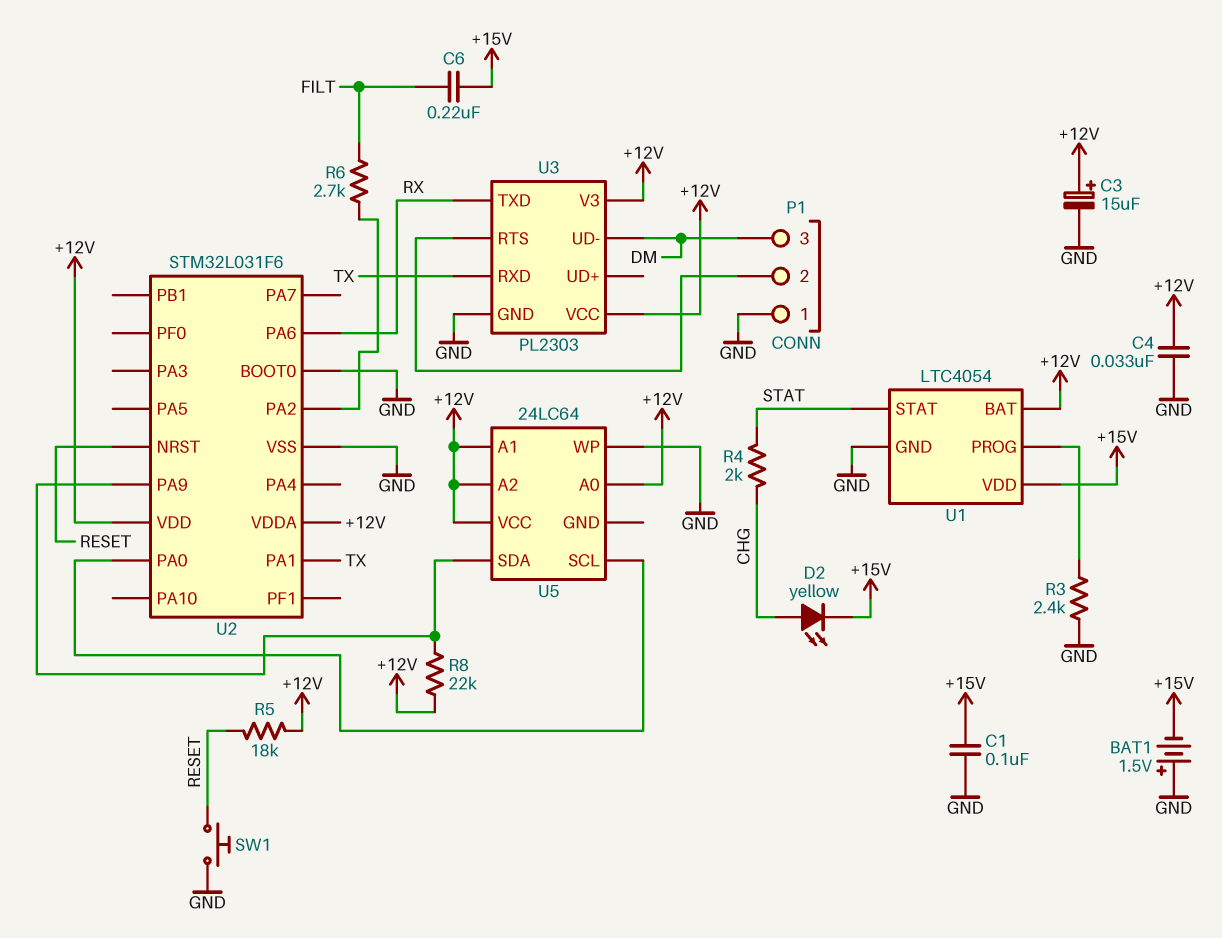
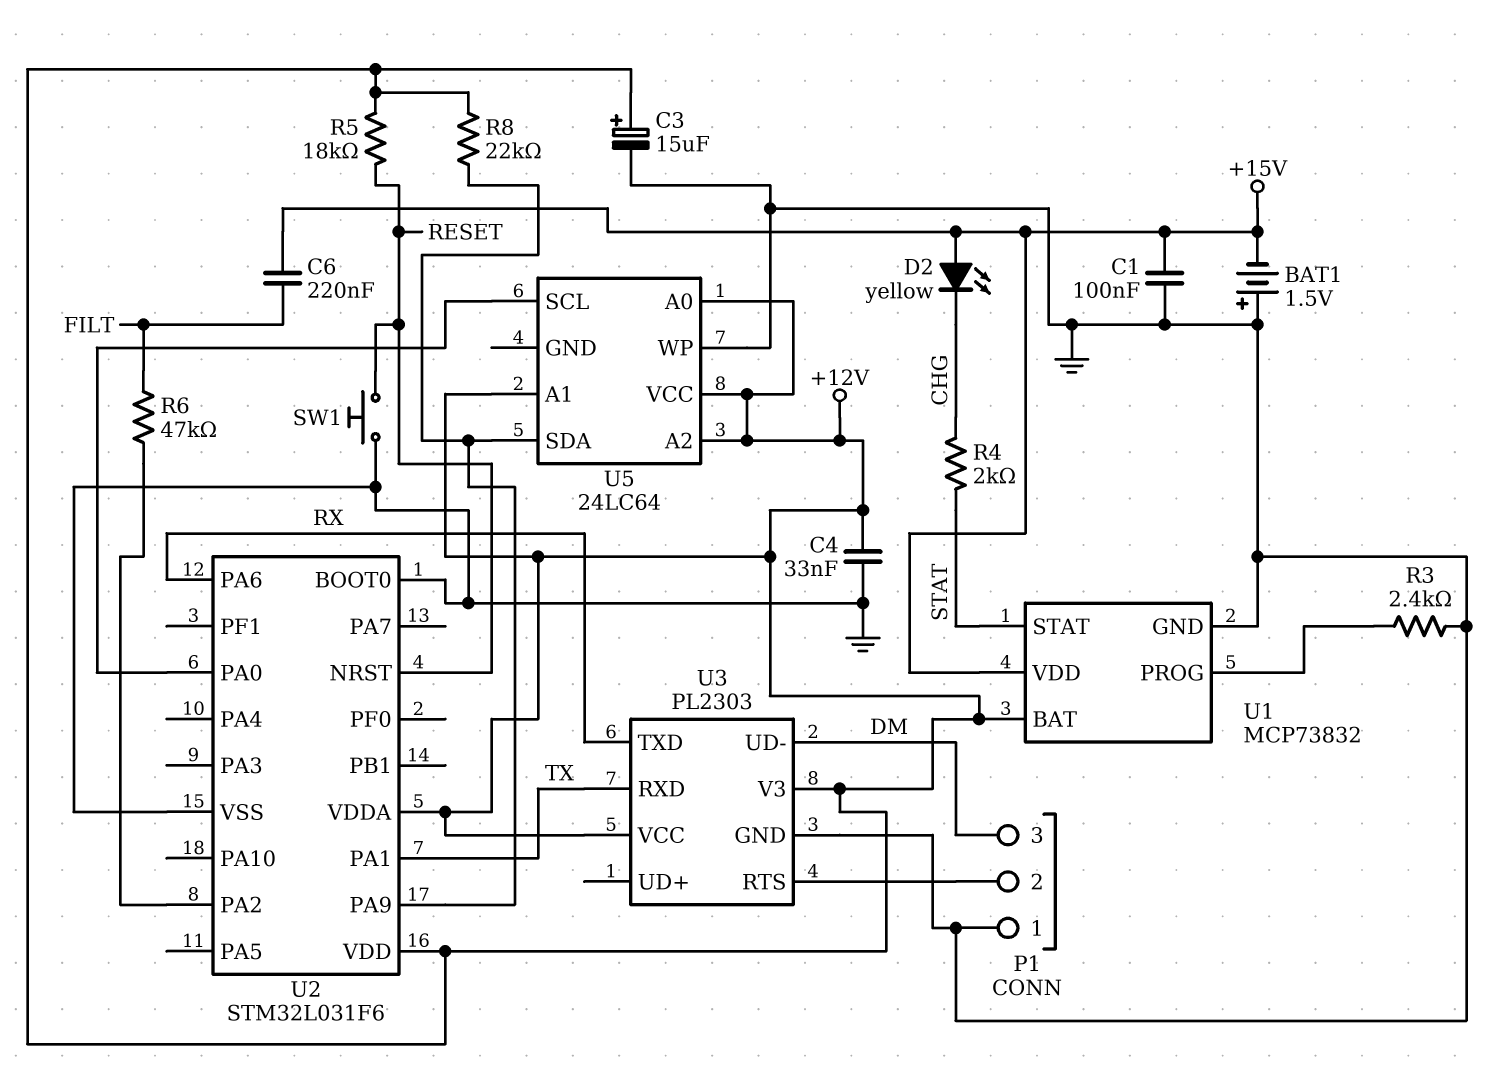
D2: LED yellow (A CHG, K +15V) -> LED yellow (A +15V, K CHG)
R6: 2.7k (FILT, U2/PA2) -> 47k (FILT, U2/PA2)
U1: LTC4054 -> MCP73832

